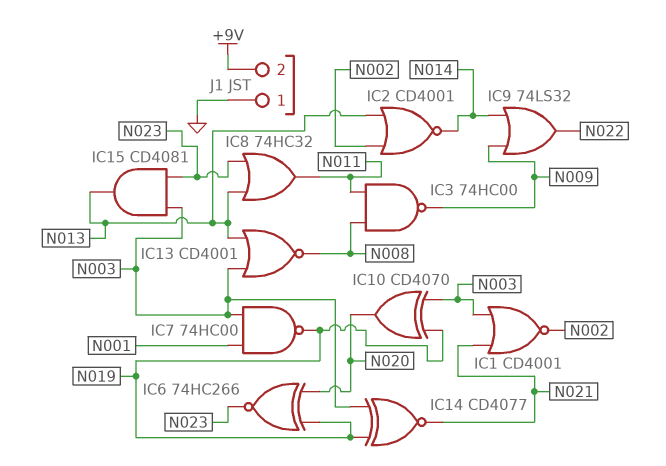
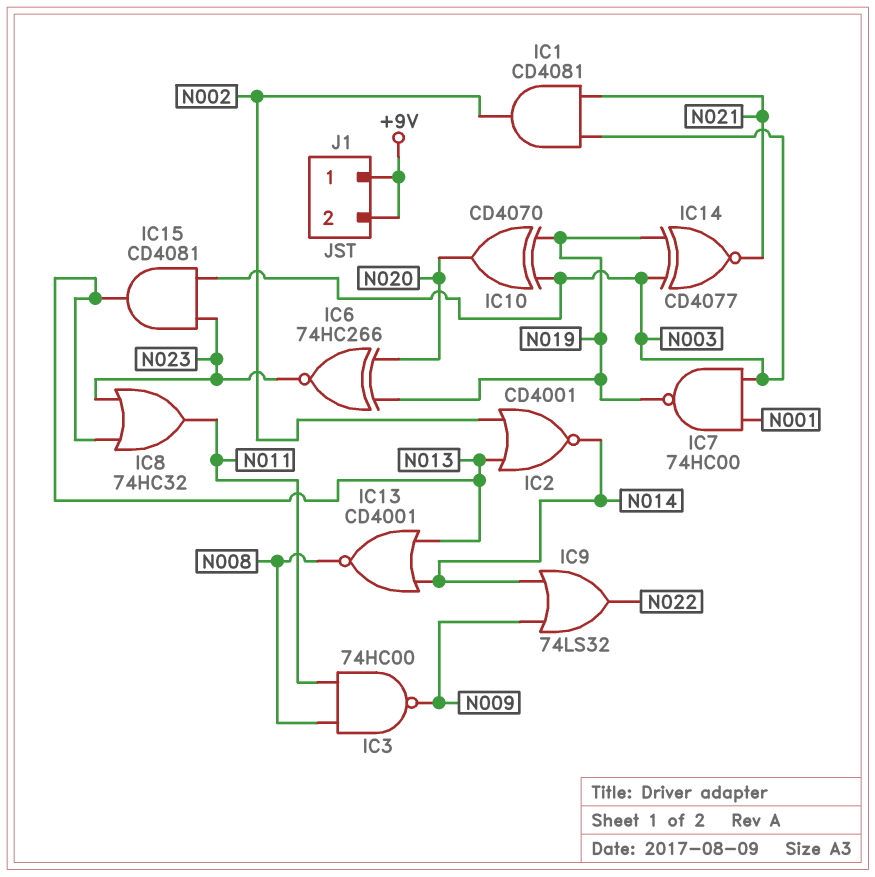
IC1: NOR CD4001 (in N003, in N021, out N002) -> AND CD4081 (in N003, in N021, out N002)
IC13: NOR CD4001 (in N003, in N013, out N008) -> NOR CD4001 (in N013, in N014, out N008)
J1 pin 1: GND -> +9V

